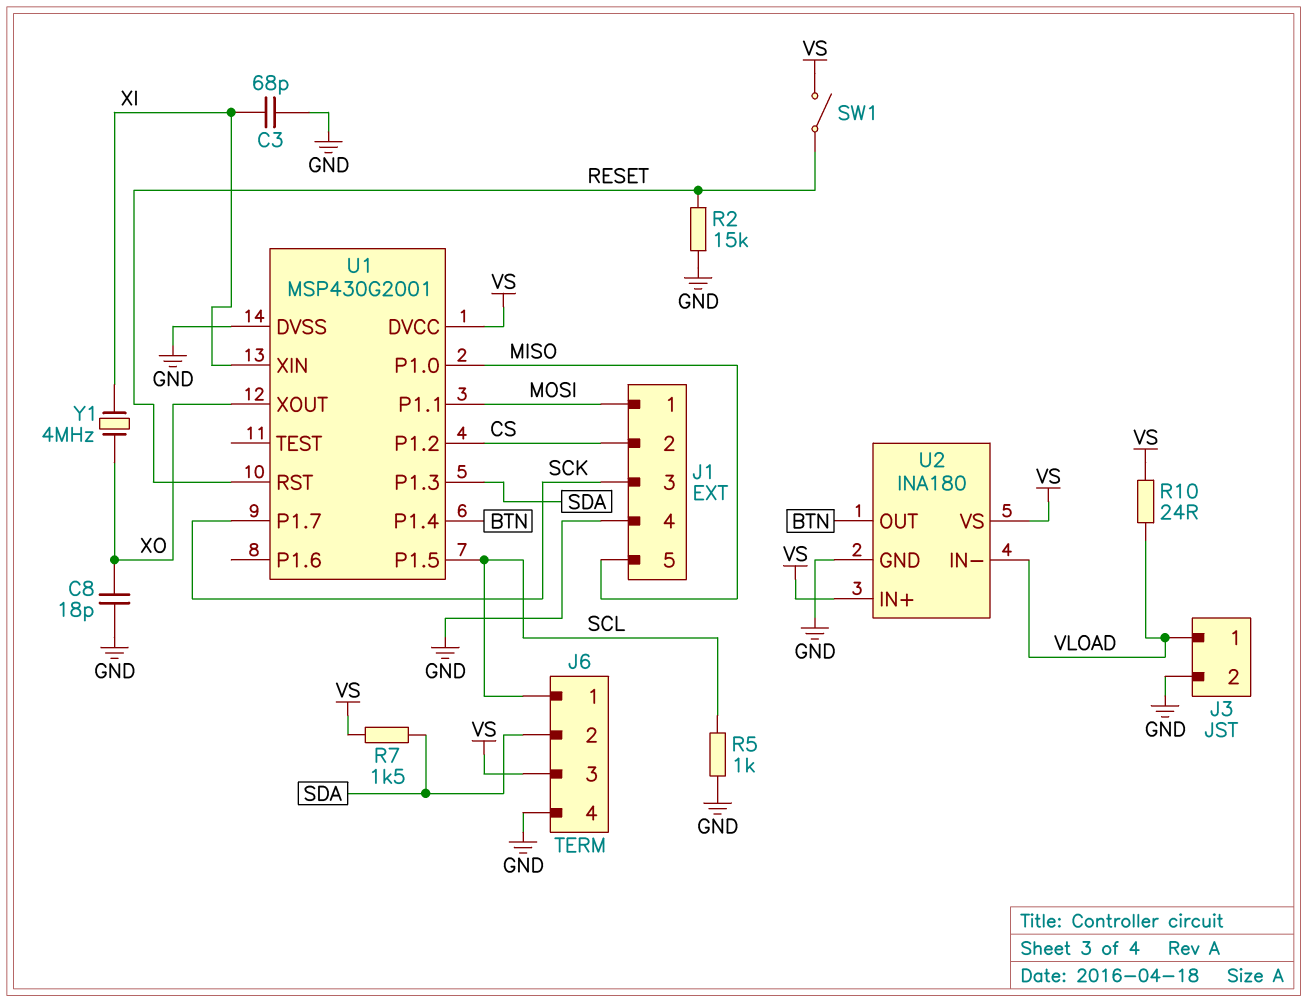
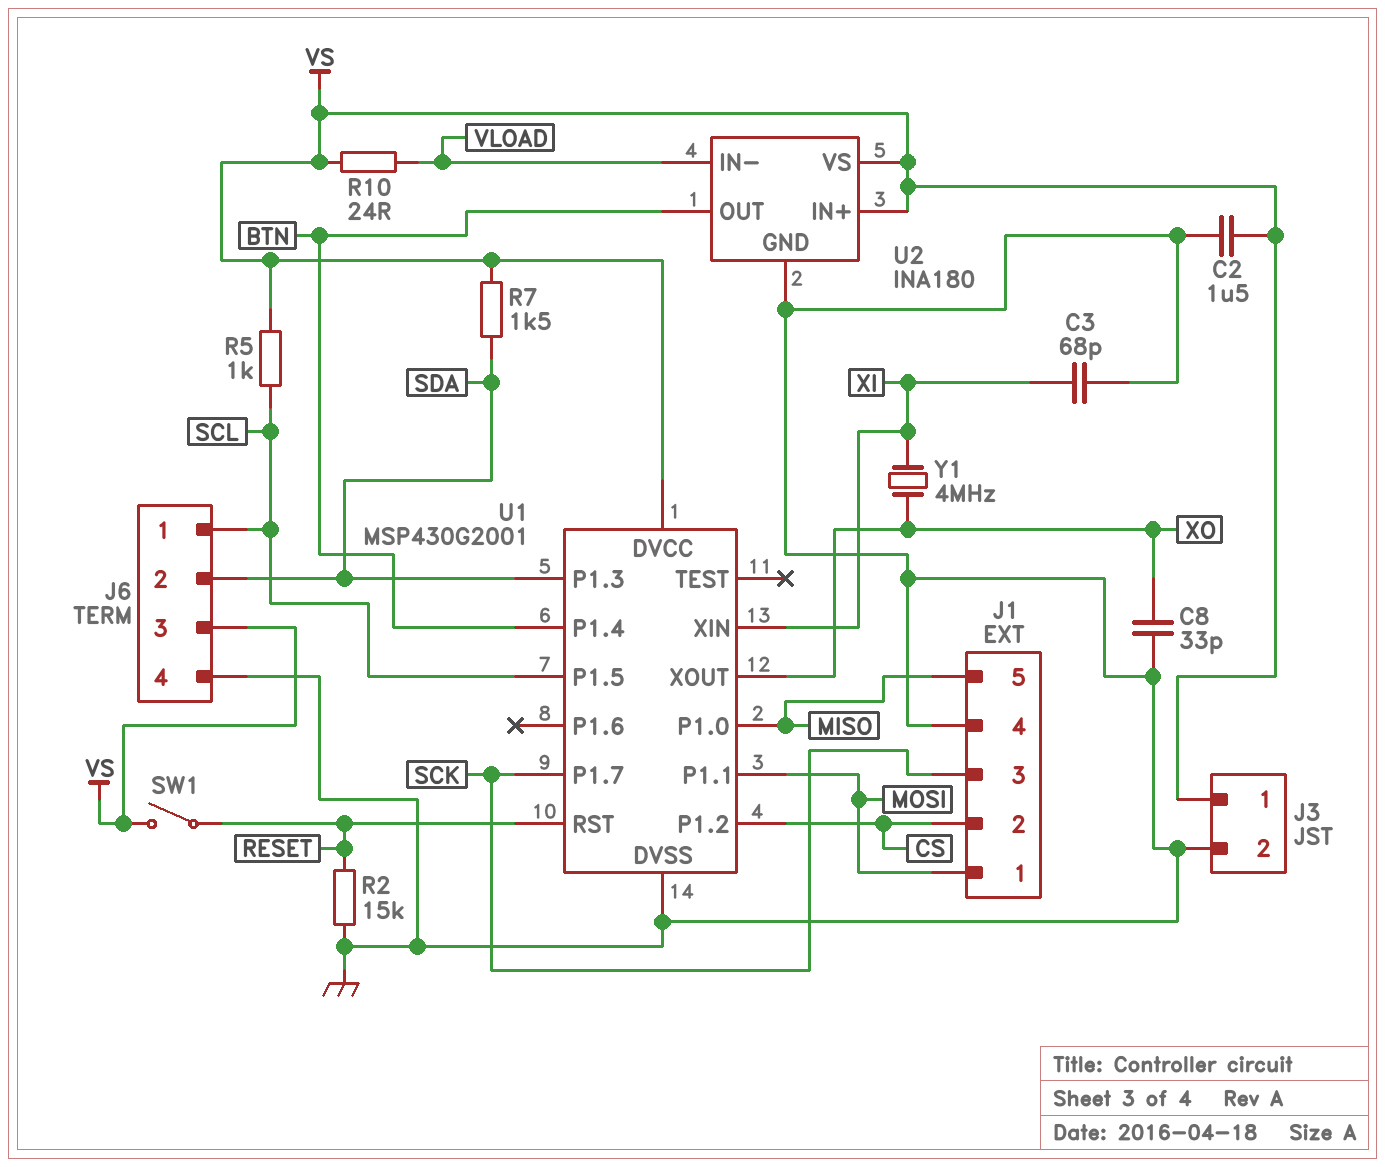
C2: none -> 1.5uF (GND, VS)
C8: 18pF (GND, XO) -> 33pF (GND, XO)
J3 pin 1: VLOAD -> VS
R5: 1k (GND, SCL) -> 1k (SCL, VS)

